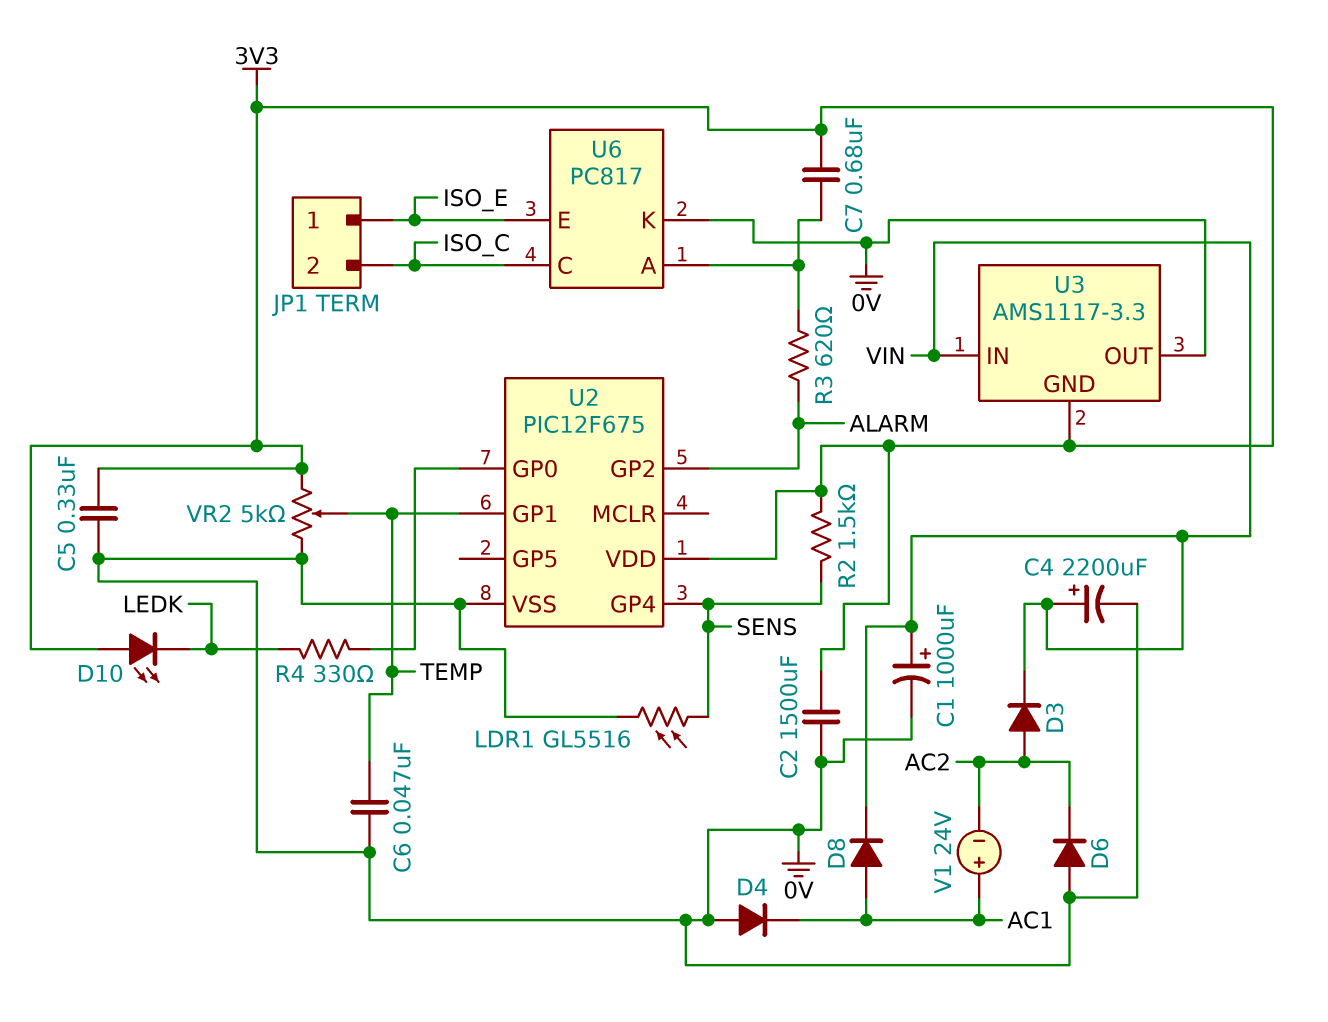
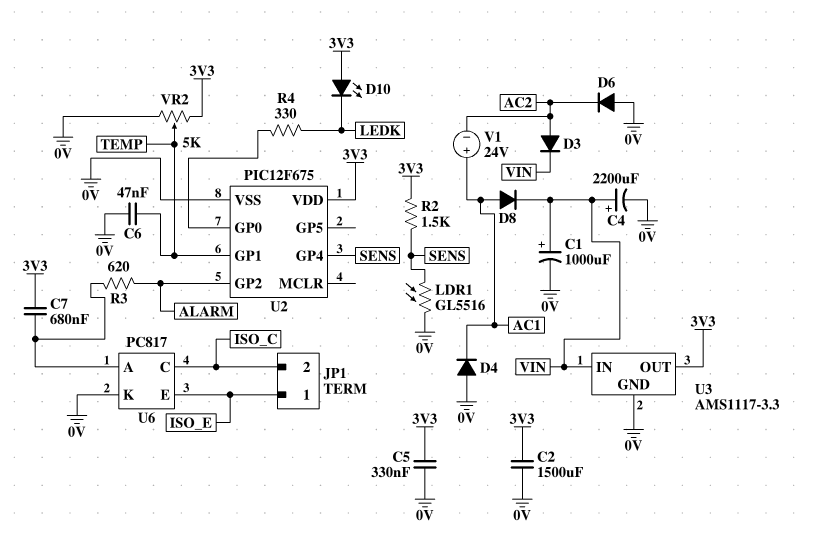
U3 pin GND: 3V3 -> 0V
U3 pin OUT: 0V -> 3V3

